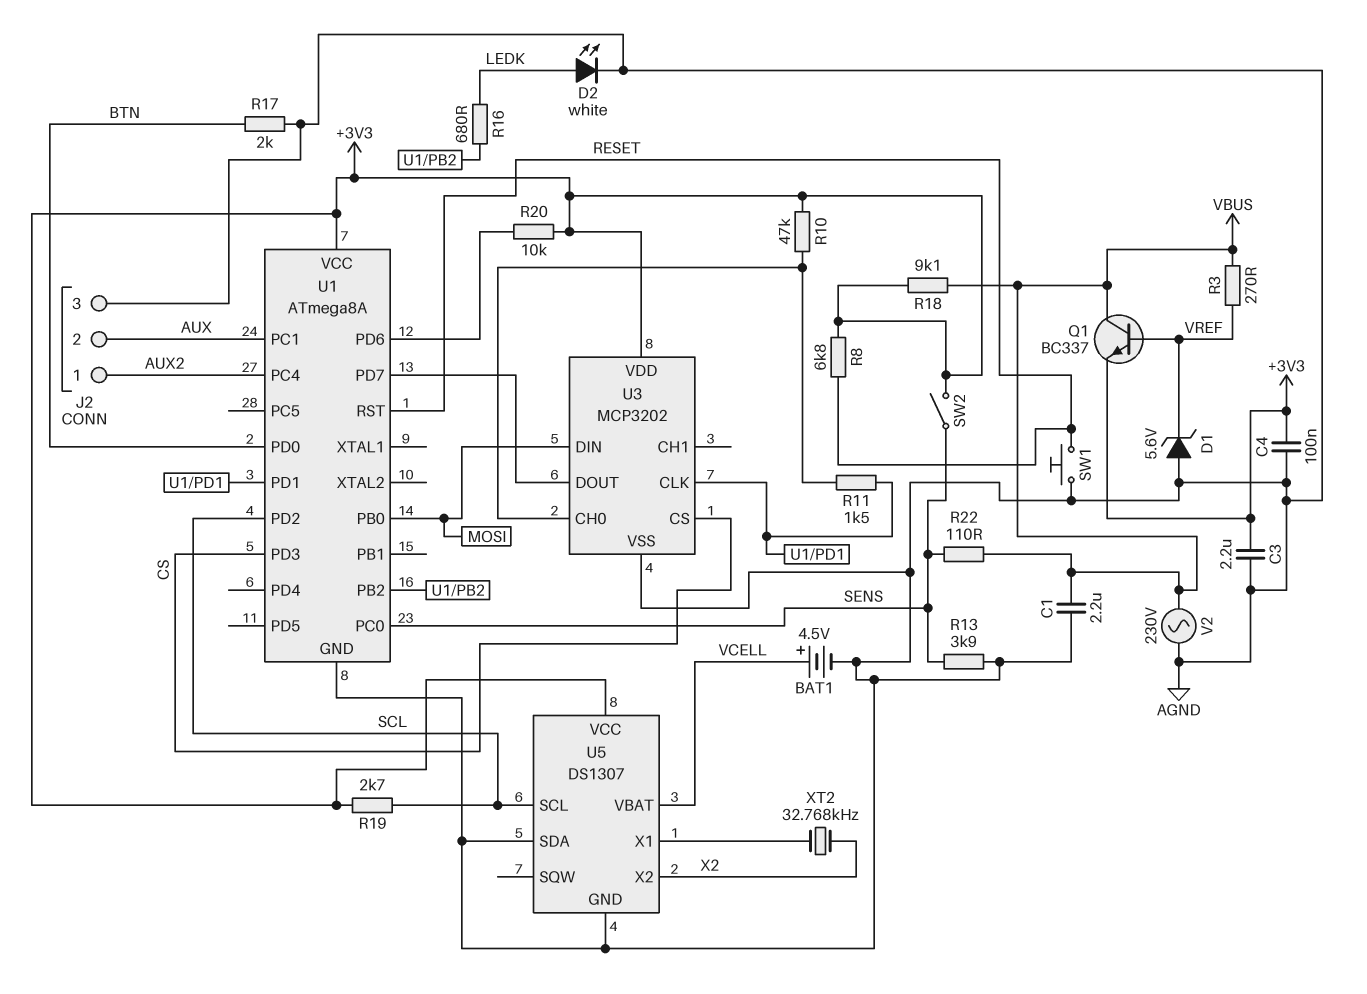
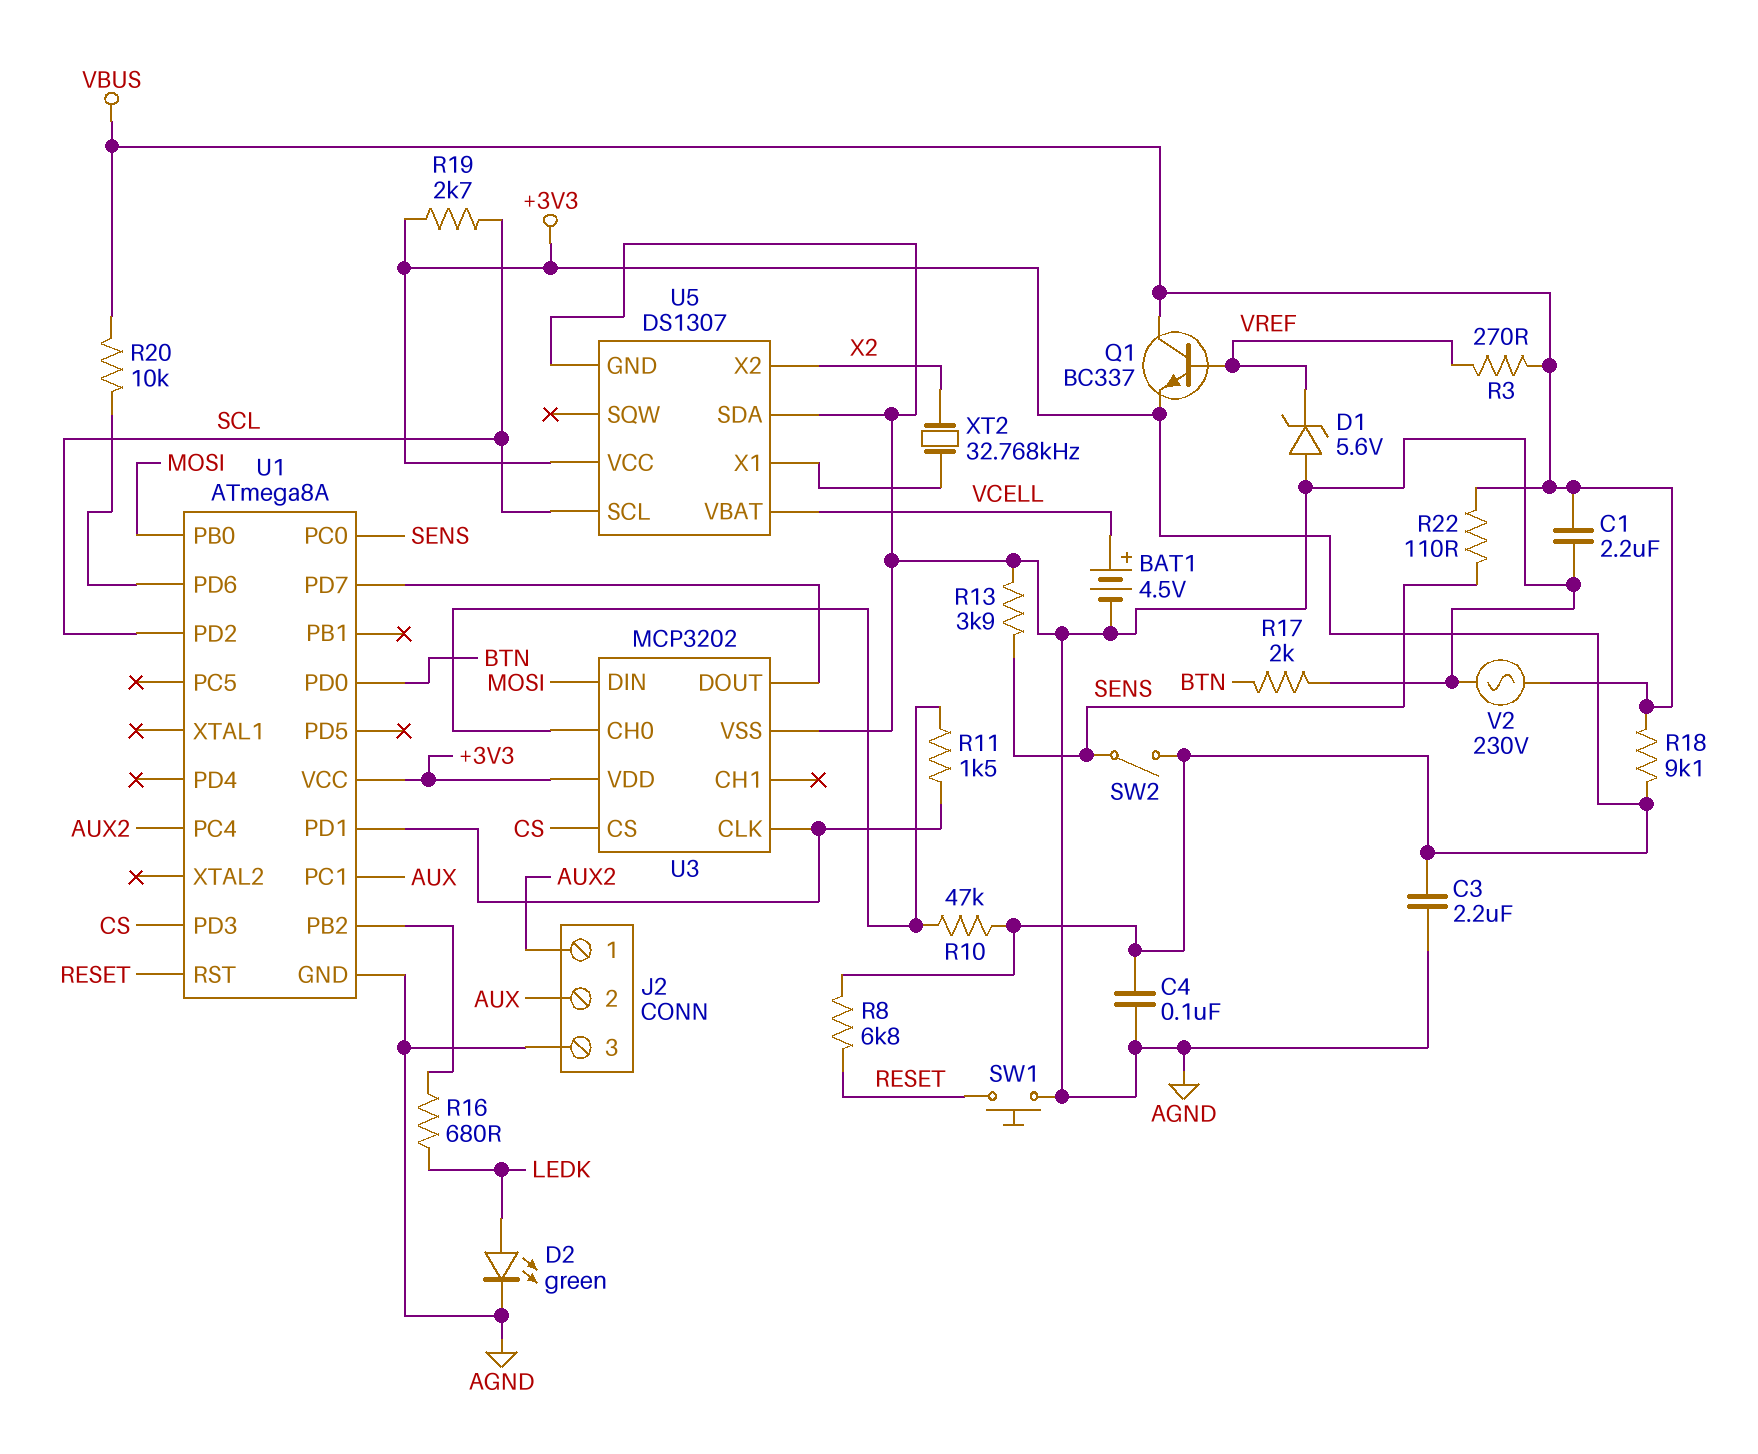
D2: LED white (A LEDK, K AGND) -> LED green (A LEDK, K AGND)
R20: 10k (+3V3, U1/PD6) -> 10k (U1/PD6, VBUS)

